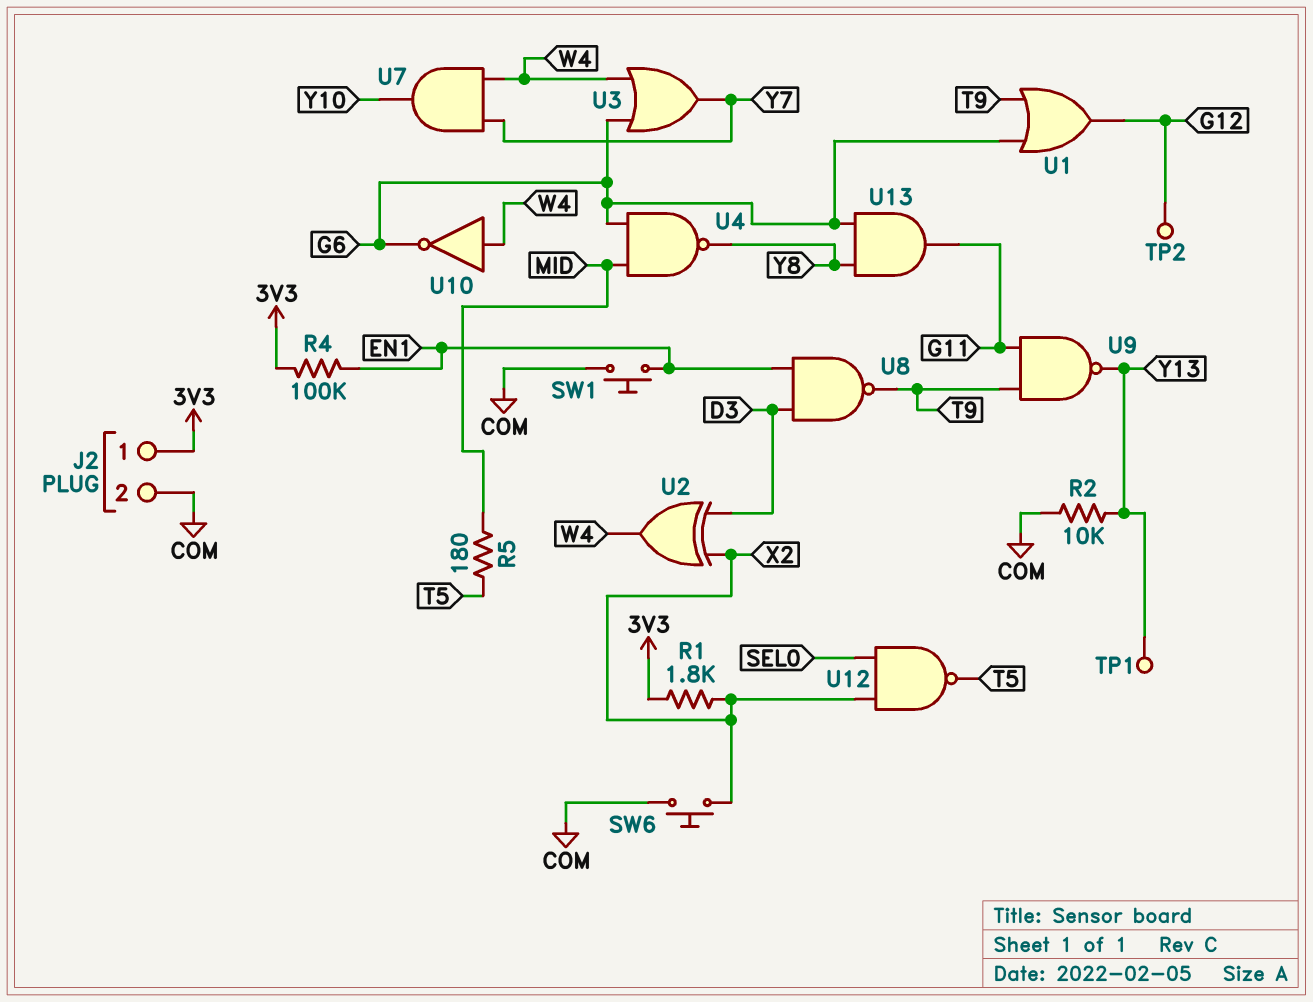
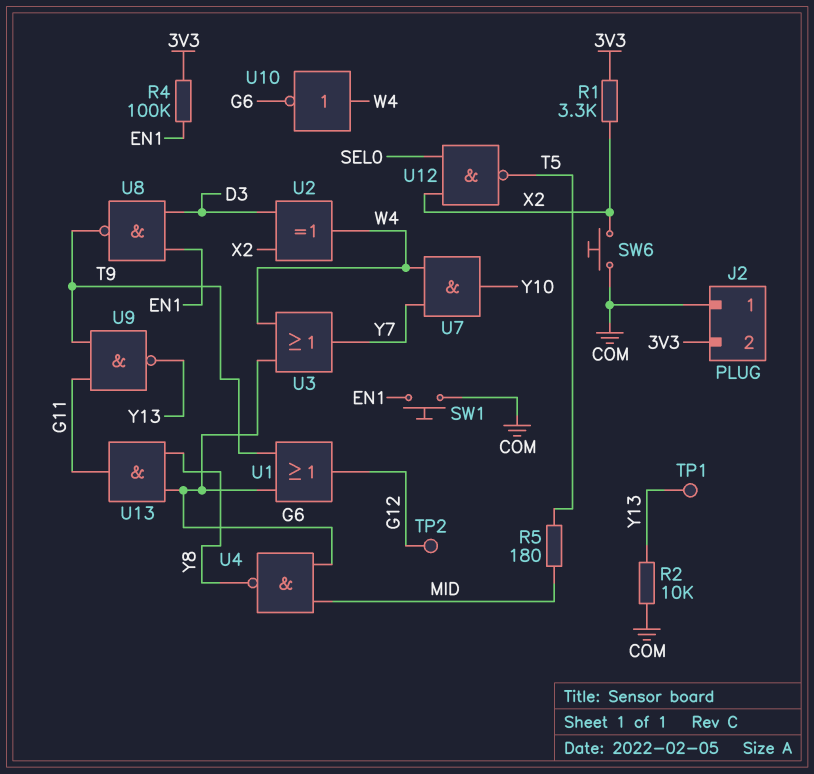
J2 pin 1: 3V3 -> COM
J2 pin 2: COM -> 3V3
R1: 1.8k (3V3, X2) -> 3.3k (3V3, X2)

